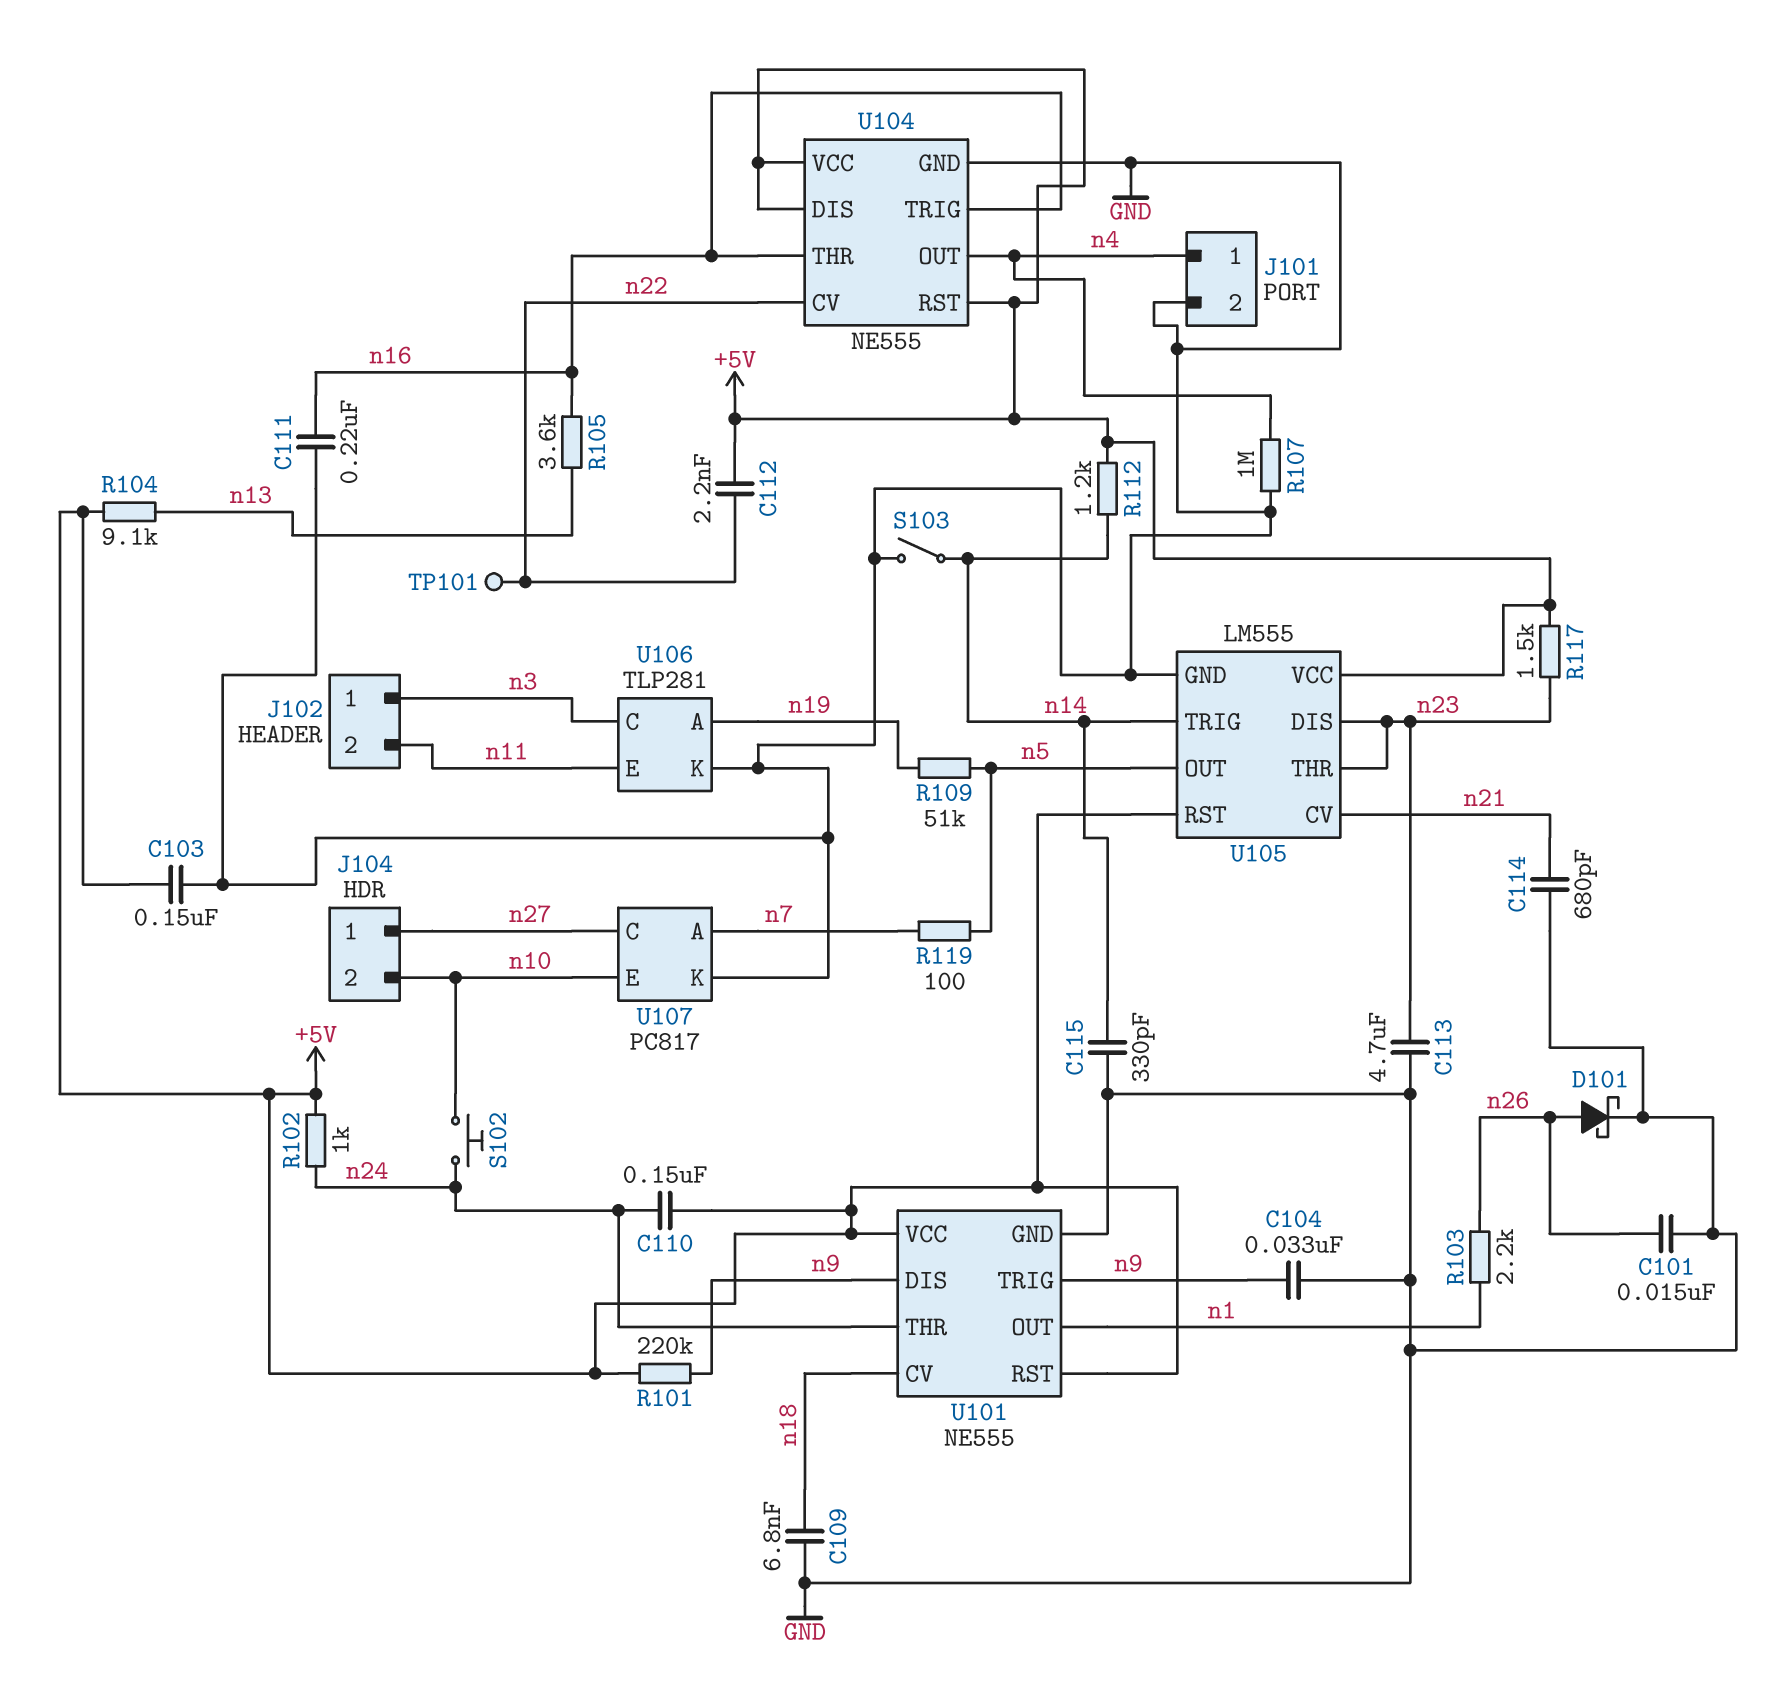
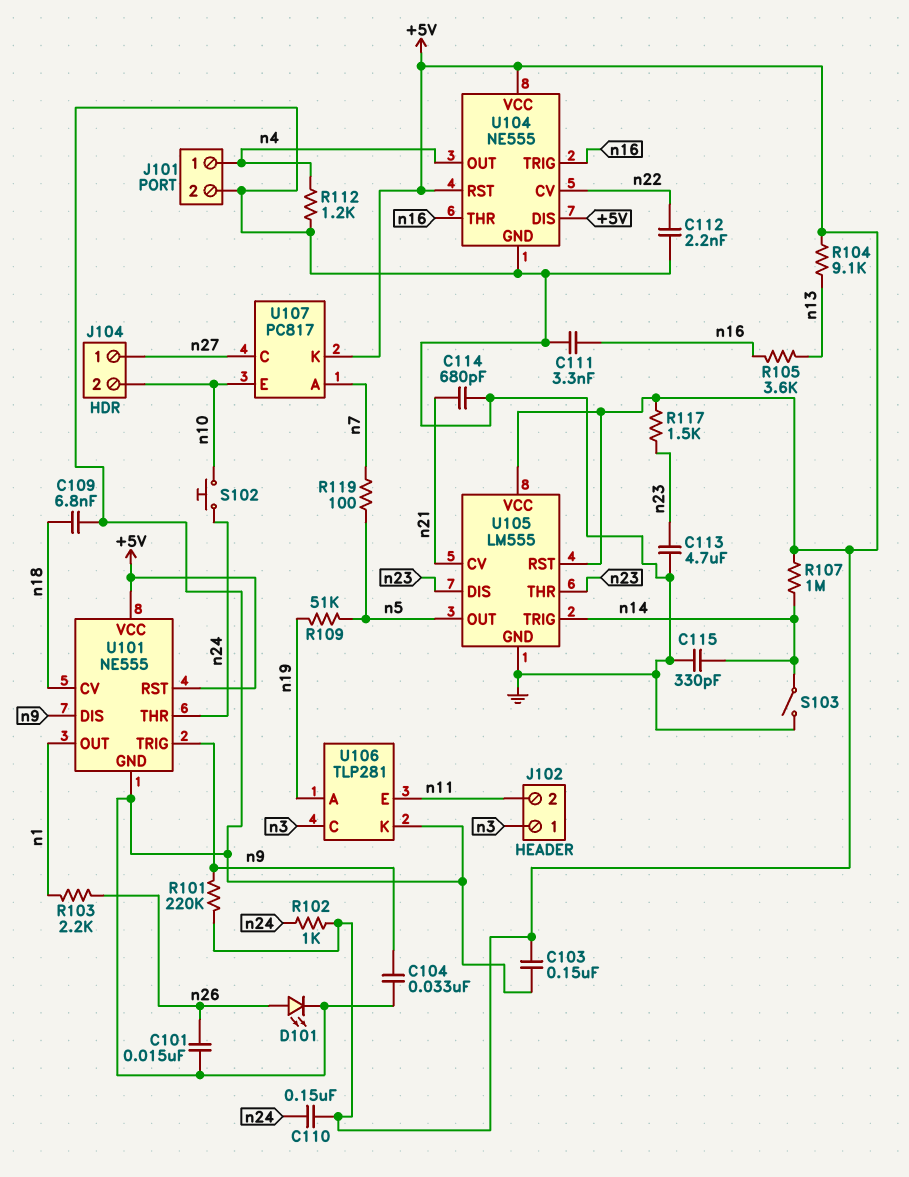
C111: 220nF (GND, n16) -> 3.3nF (GND, n16)
C112: 2.2nF (+5V, n22) -> 2.2nF (GND, n22)
D101: schottky (A n26, K GND) -> LED (A n26, K GND)
R107: 1M (GND, n4) -> 1M (+5V, n14)
R112: 1.2k (+5V, n14) -> 1.2k (GND, n4)
TP101: test point (n22) -> none
U107 pin K: GND -> +5V

